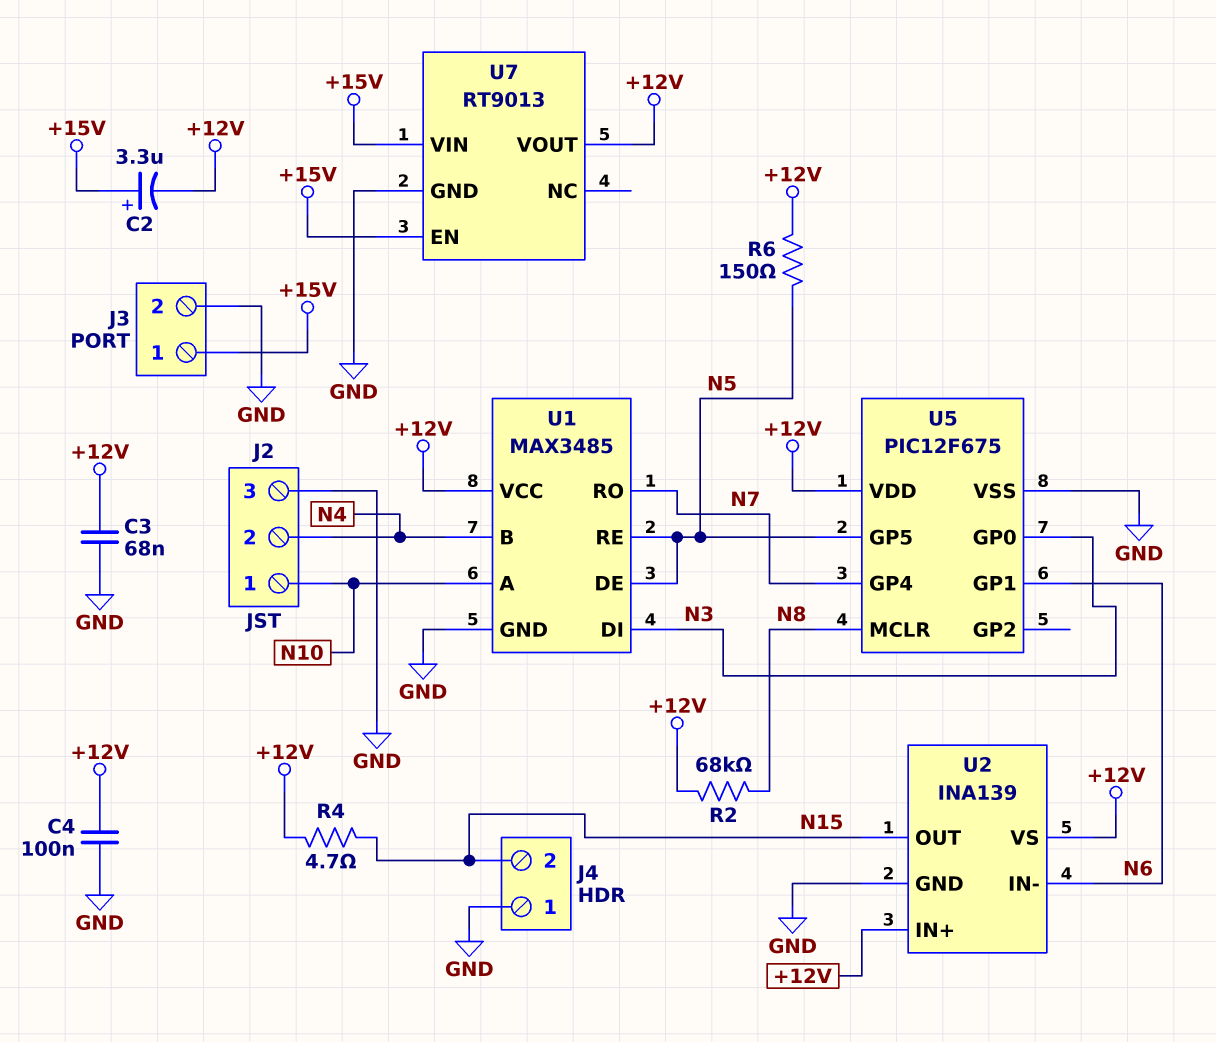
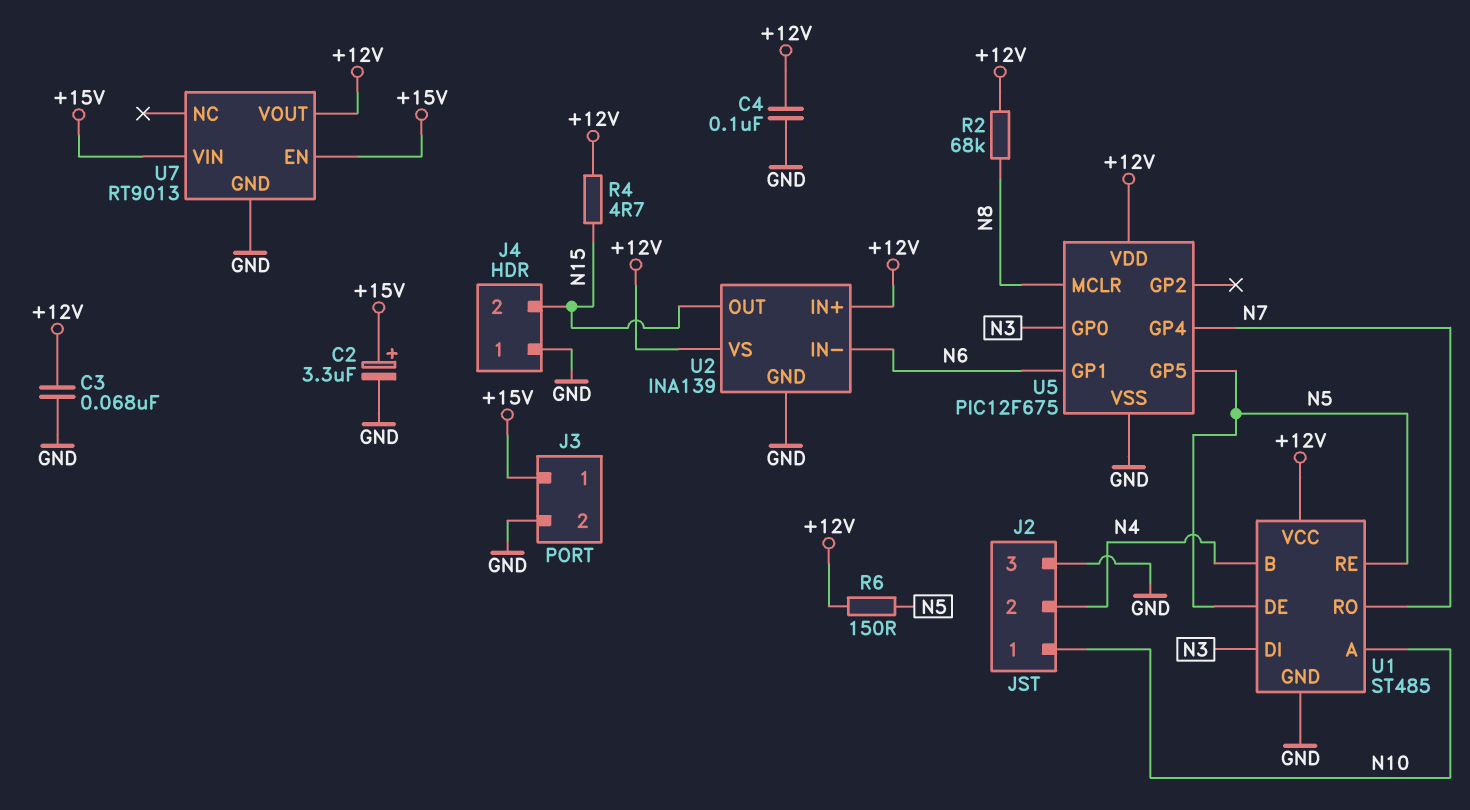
C2: 3.3uF (plus +15V, minus +12V) -> 3.3uF (plus +15V, minus GND)
U1: MAX3485 -> ST485

